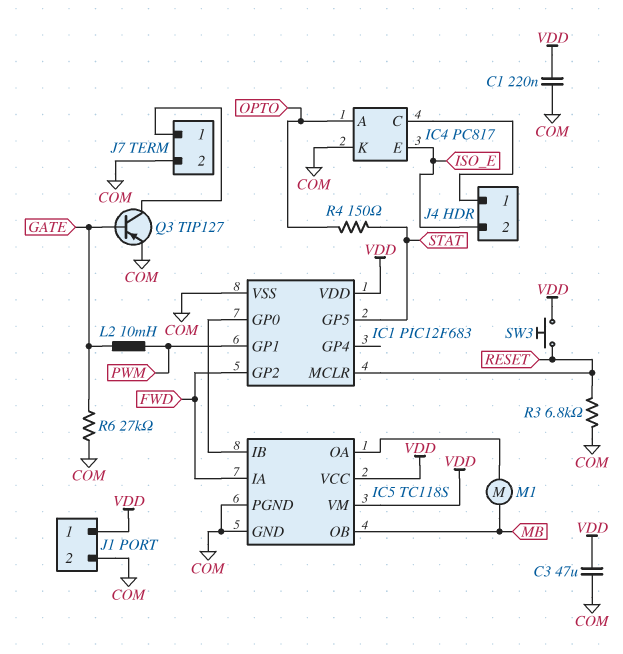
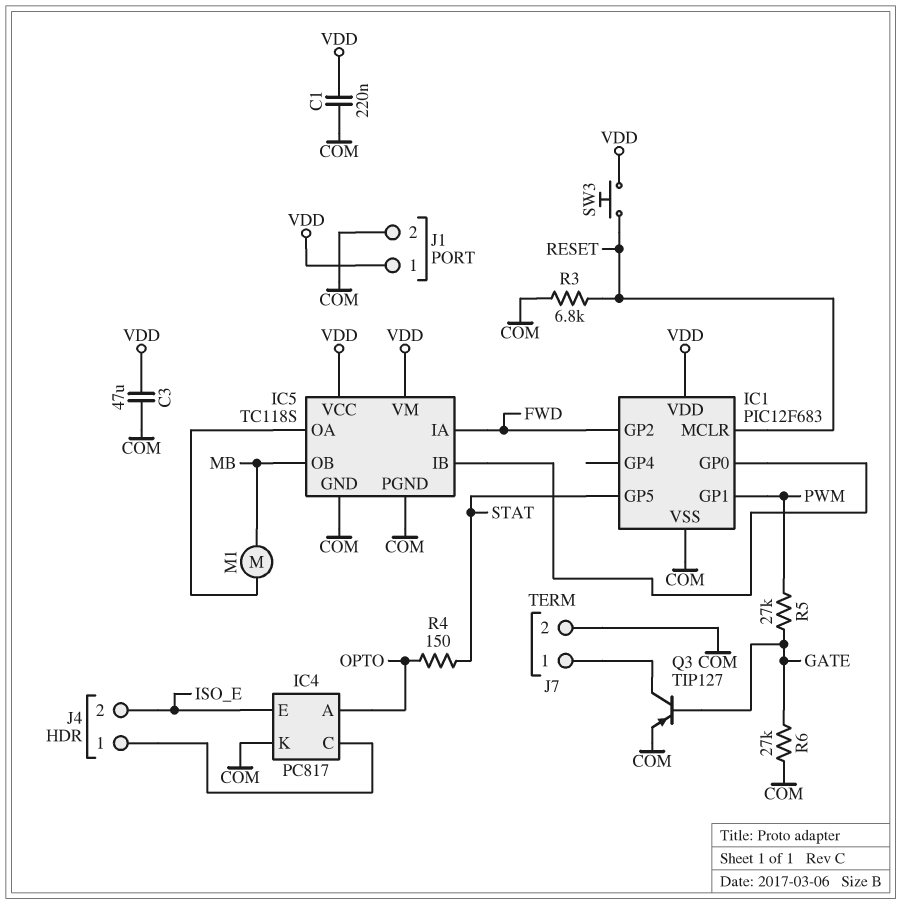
L2: 10mH (GATE, PWM) -> none
R5: none -> 27k (GATE, PWM)

